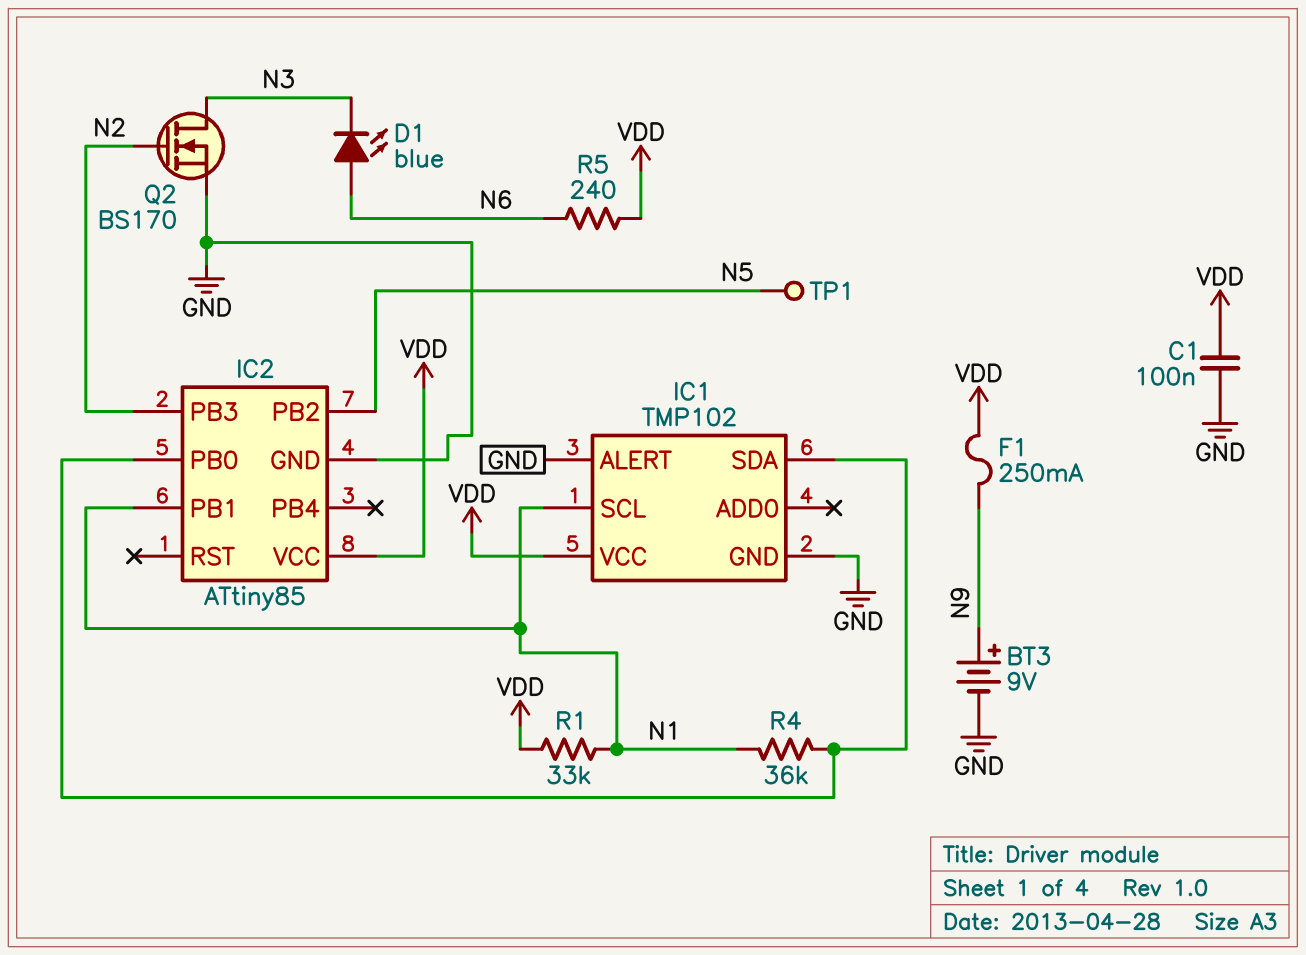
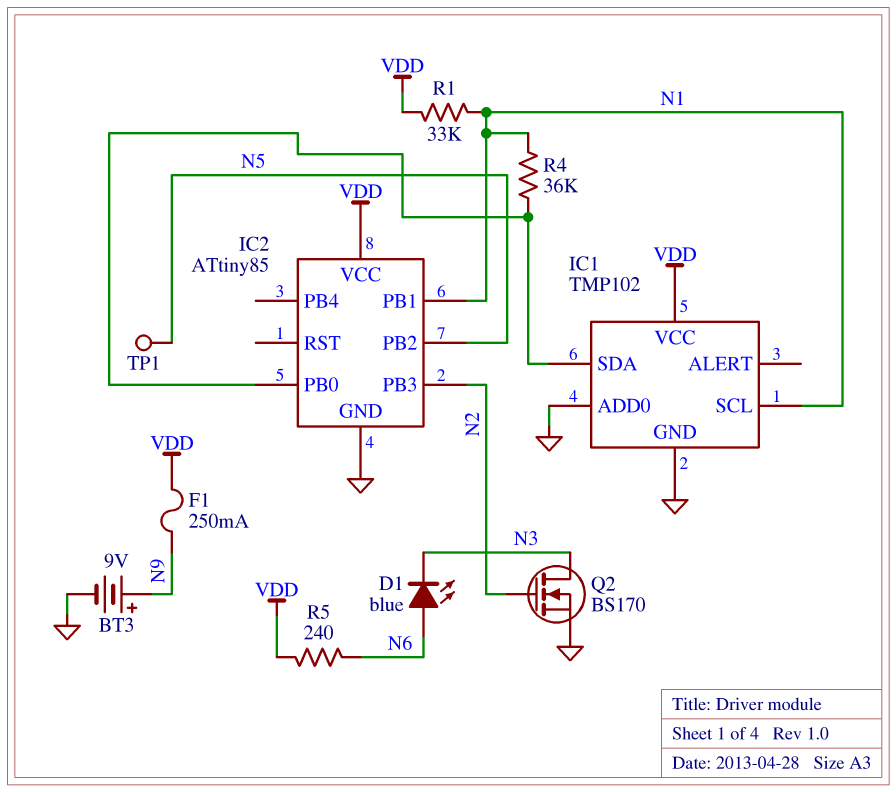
C1: 100nF (GND, VDD) -> none
IC1 pin ADD0: none -> GND
IC1 pin ALERT: GND -> none

